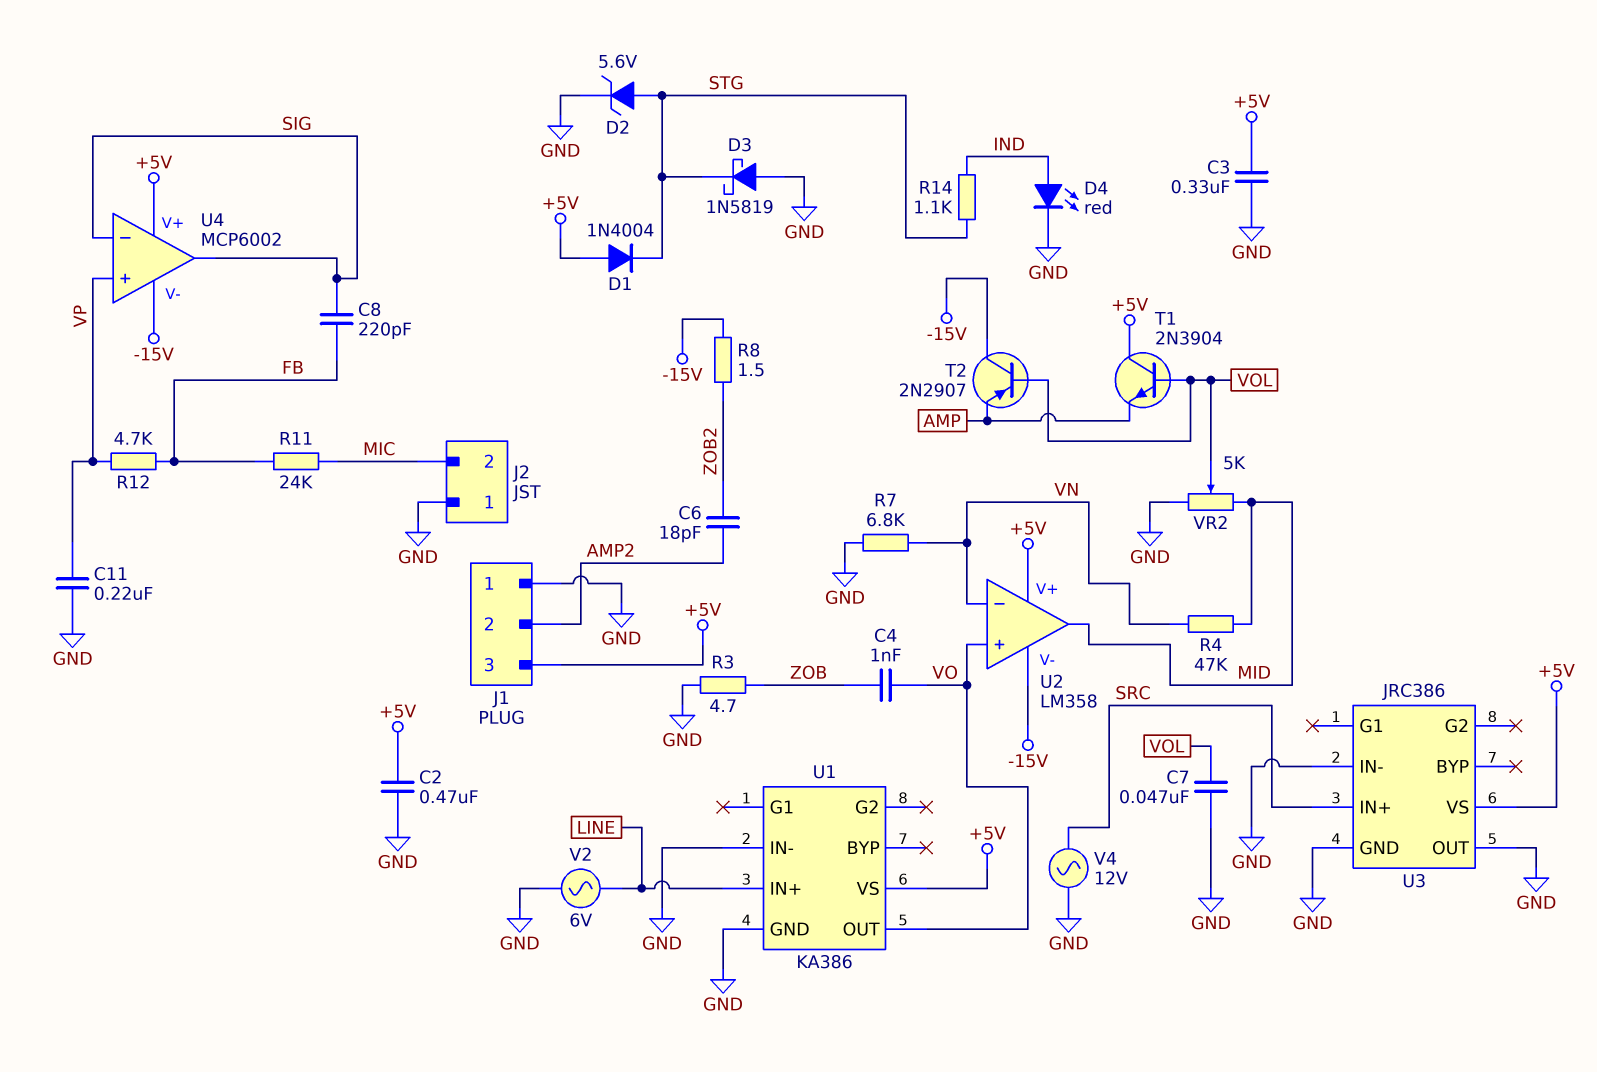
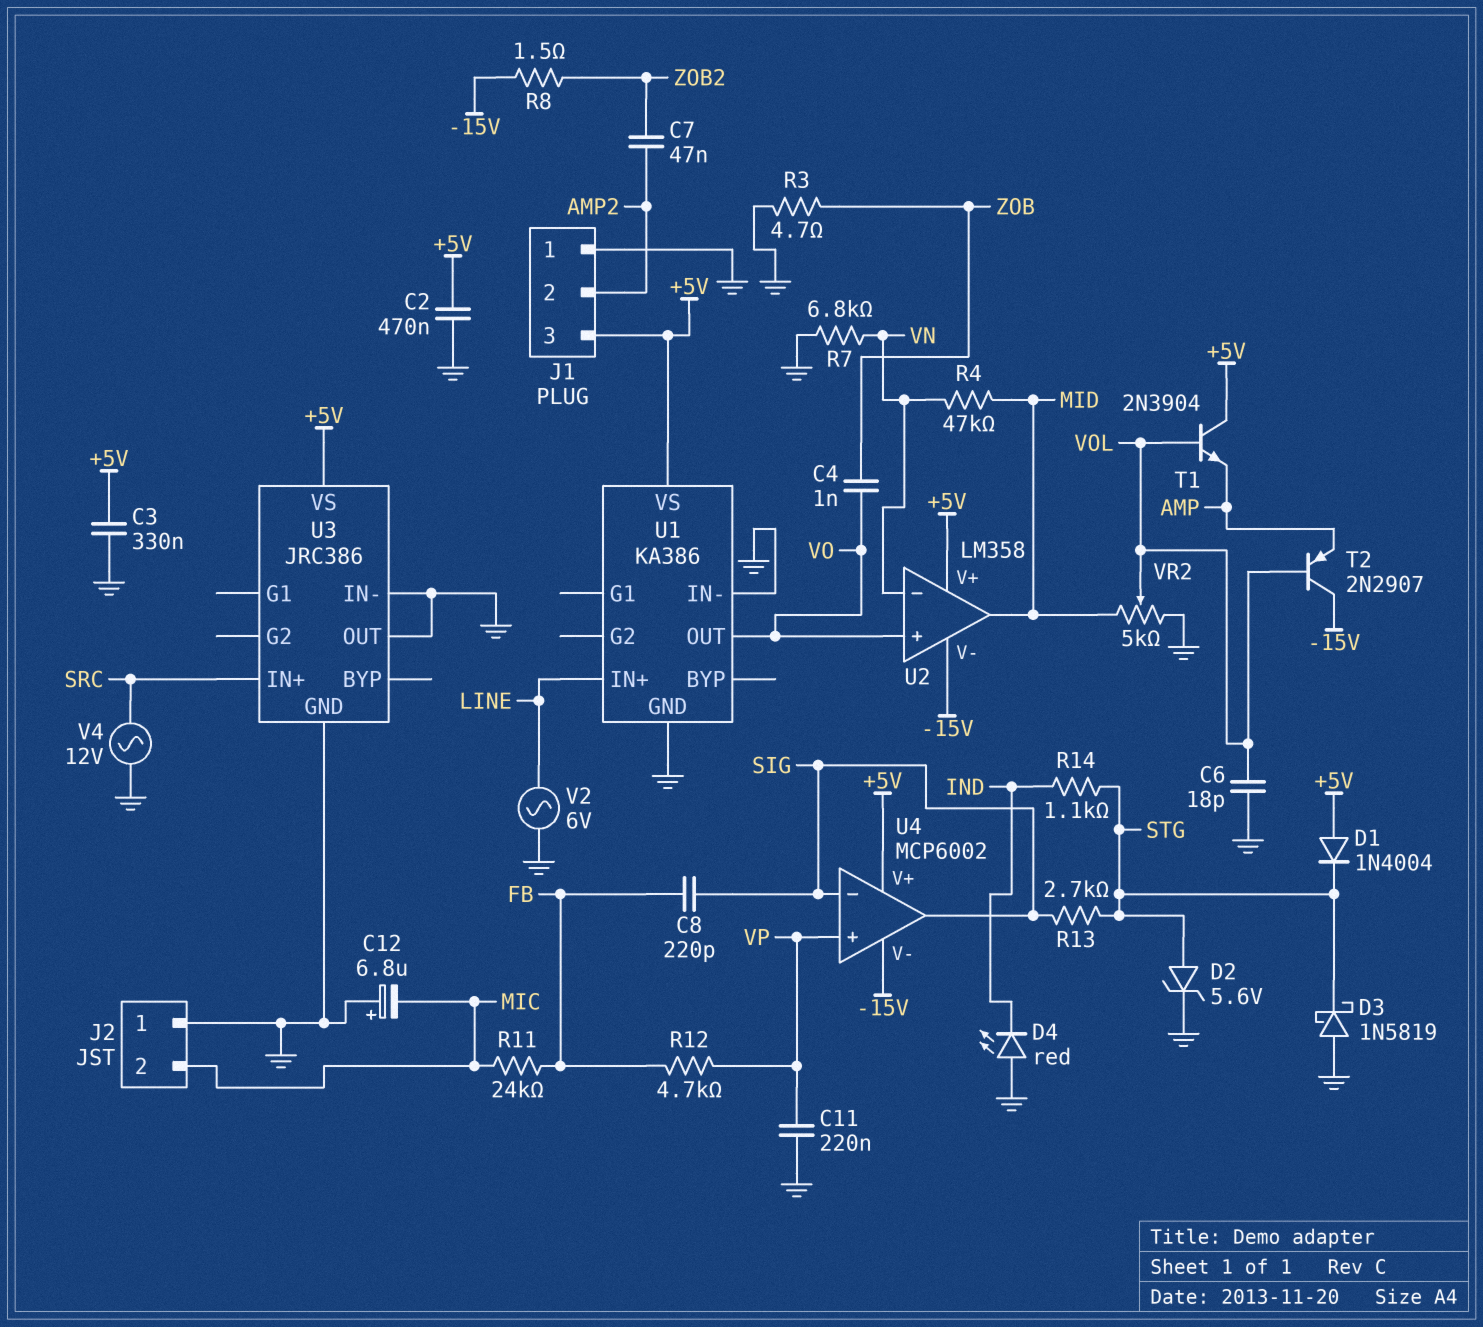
C6: 18pF (AMP2, ZOB2) -> 18pF (GND, VOL)
C7: 47nF (GND, VOL) -> 47nF (AMP2, ZOB2)
C12: none -> 6.8uF (plus GND, minus MIC)
D4: LED red (A IND, K GND) -> LED red (A GND, K IND)
R13: none -> 2.7k (SIG, STG)

